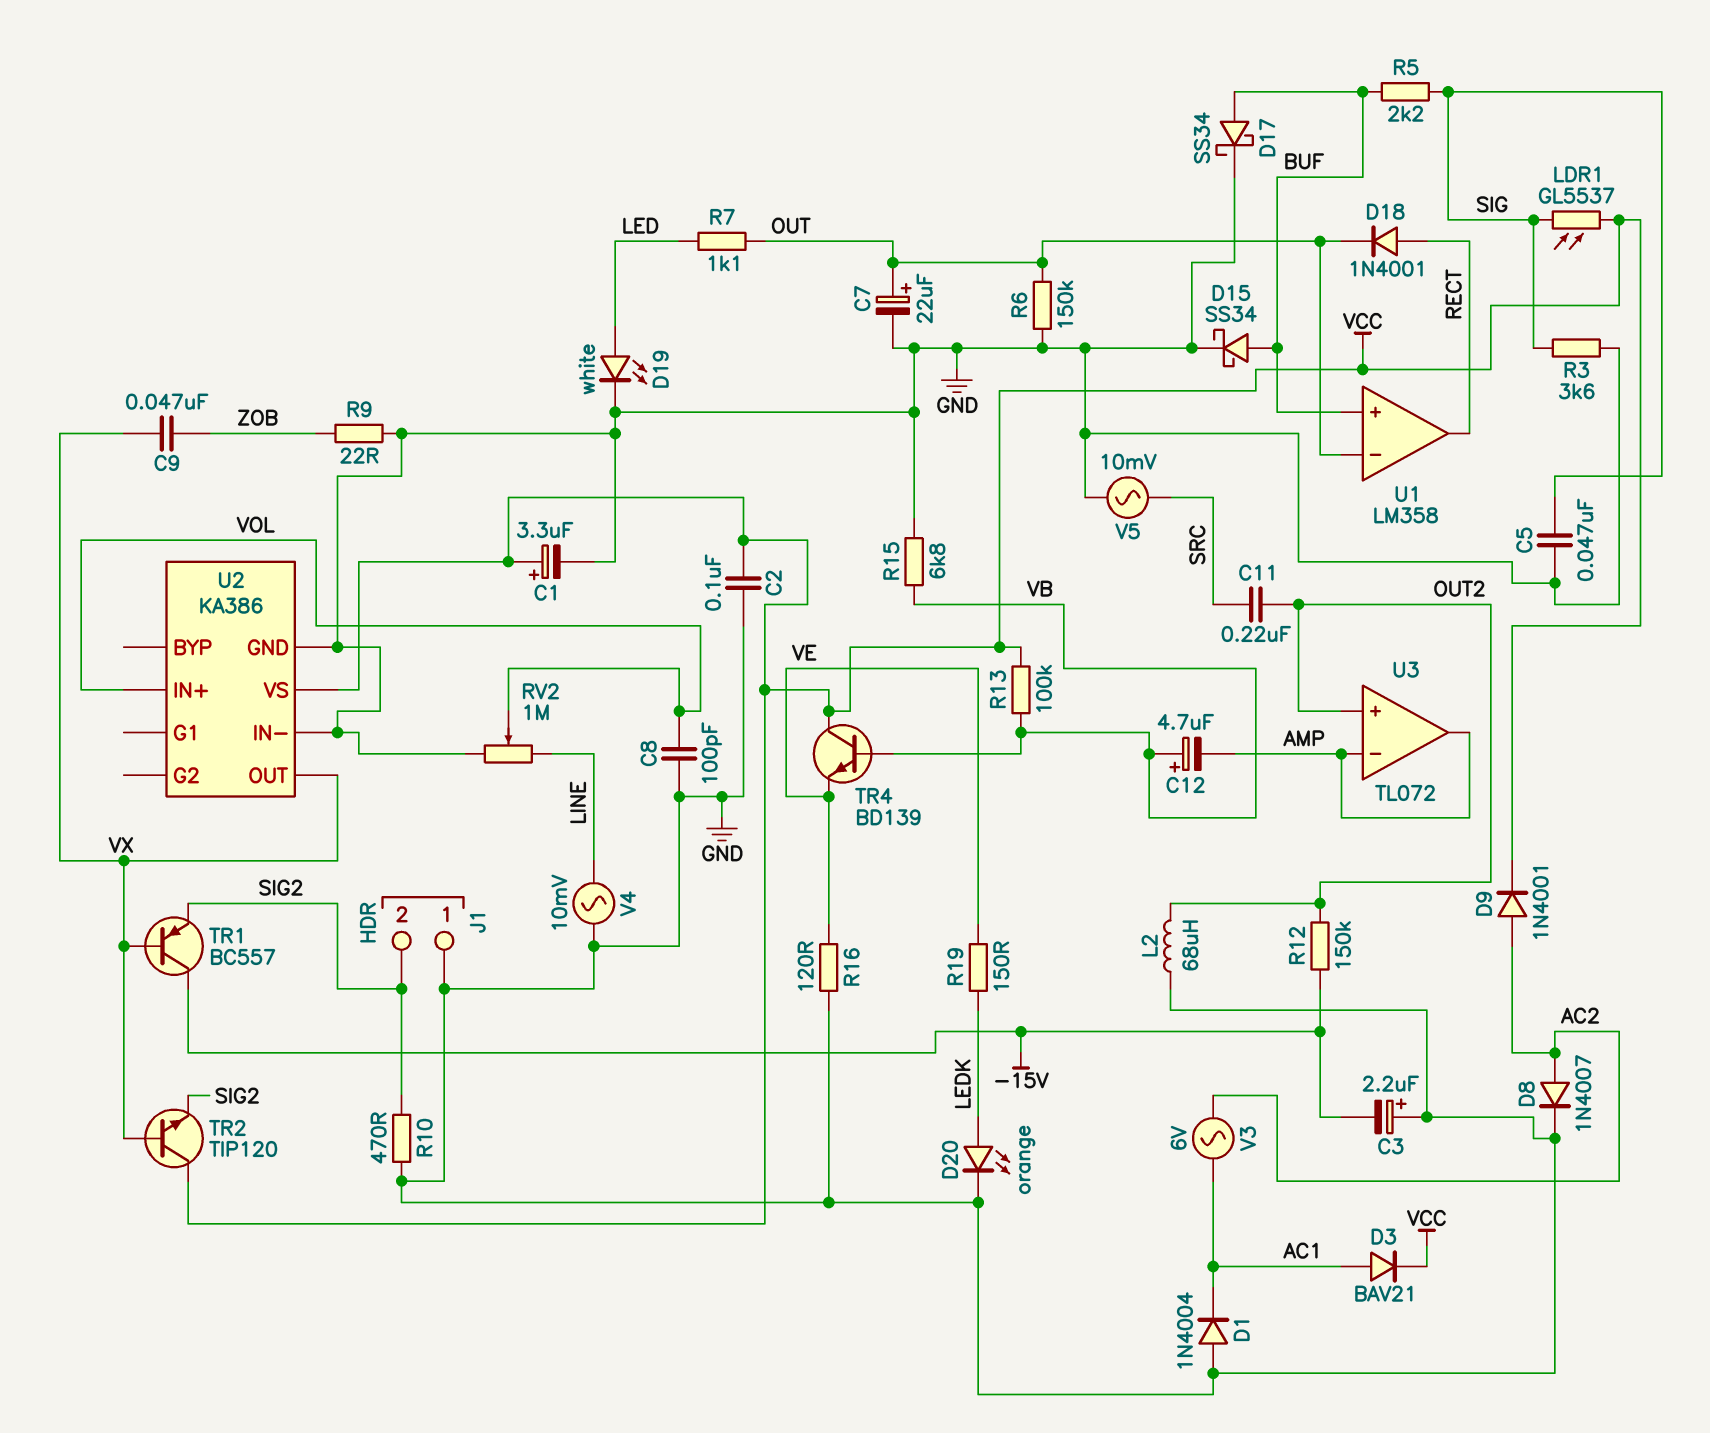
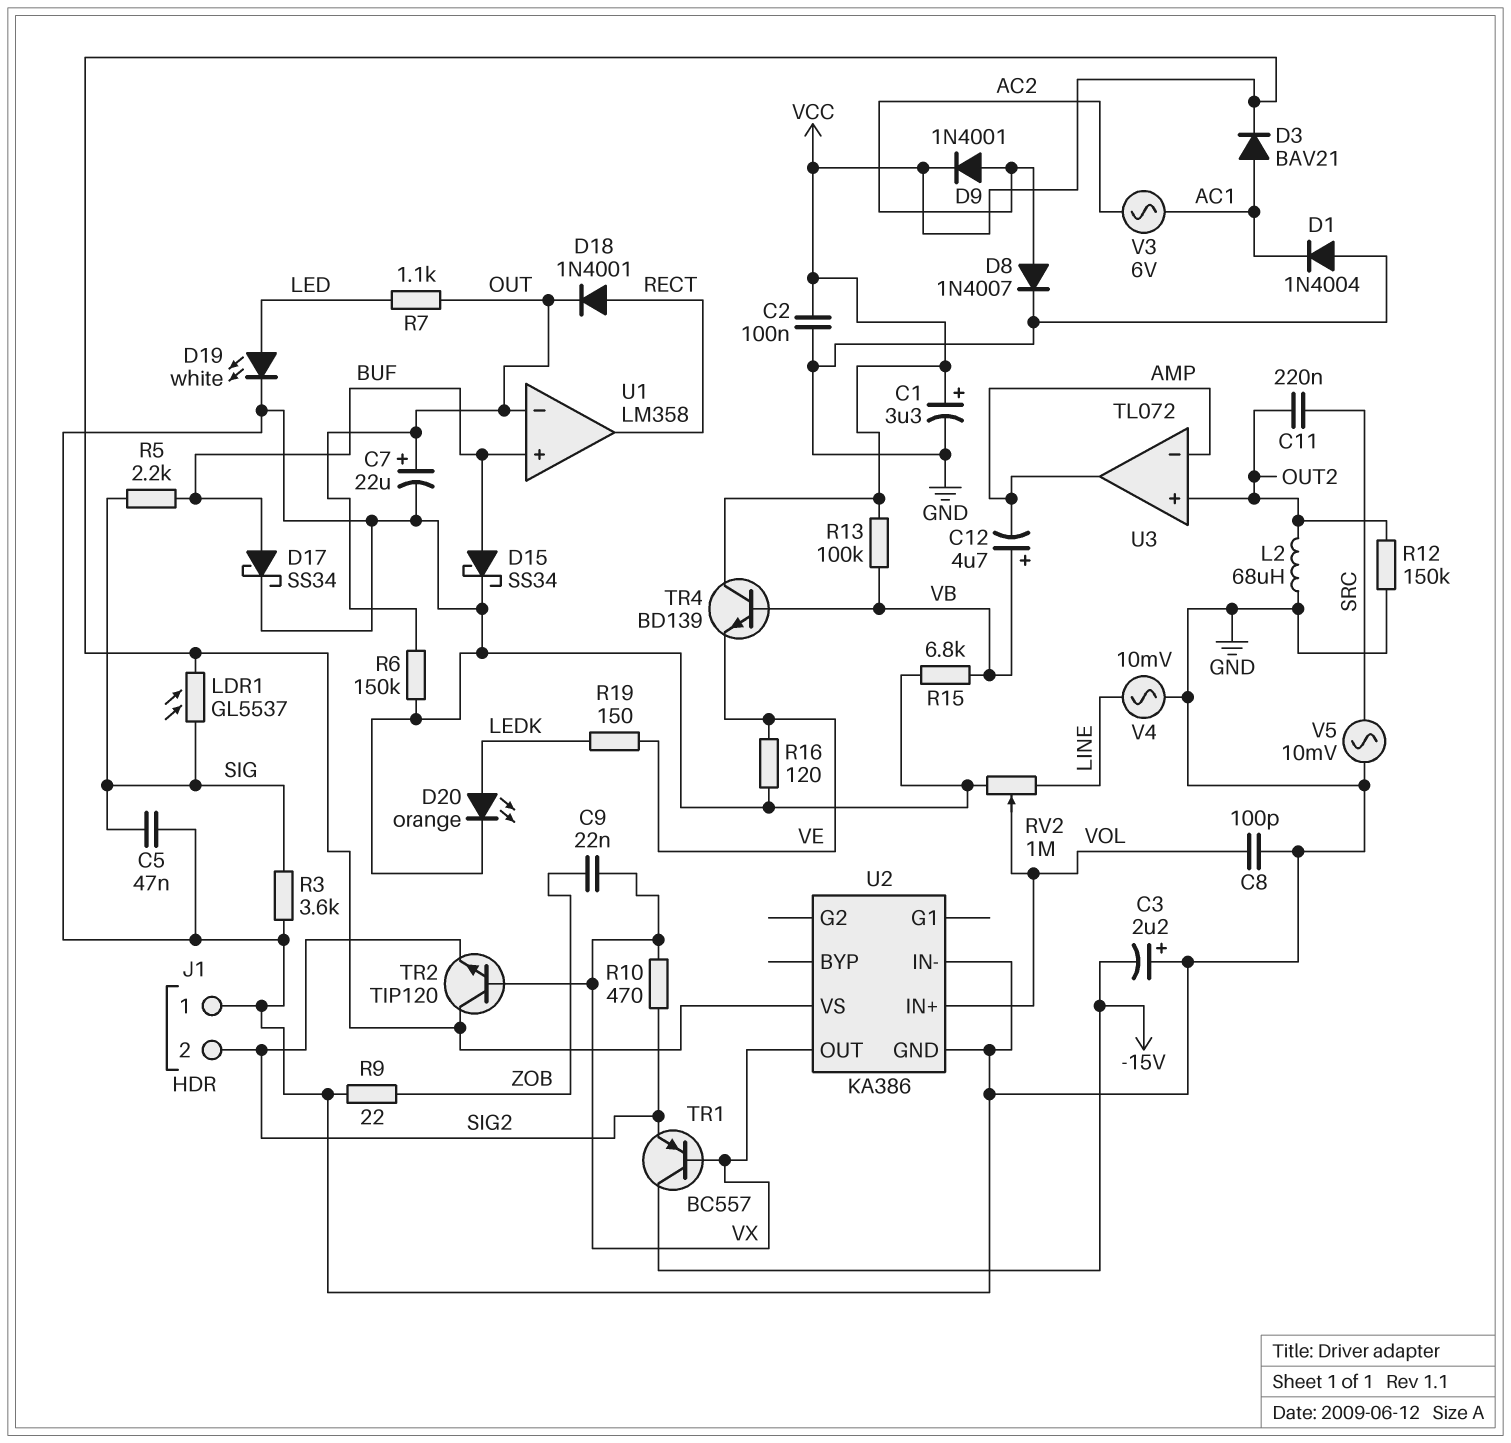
C9: 47nF (VX, ZOB) -> 22nF (VX, ZOB)
R10: 470 (GND, SIG2) -> 470 (SIG2, VX)
R12: 150k (-15V, OUT2) -> 150k (GND, OUT2)

